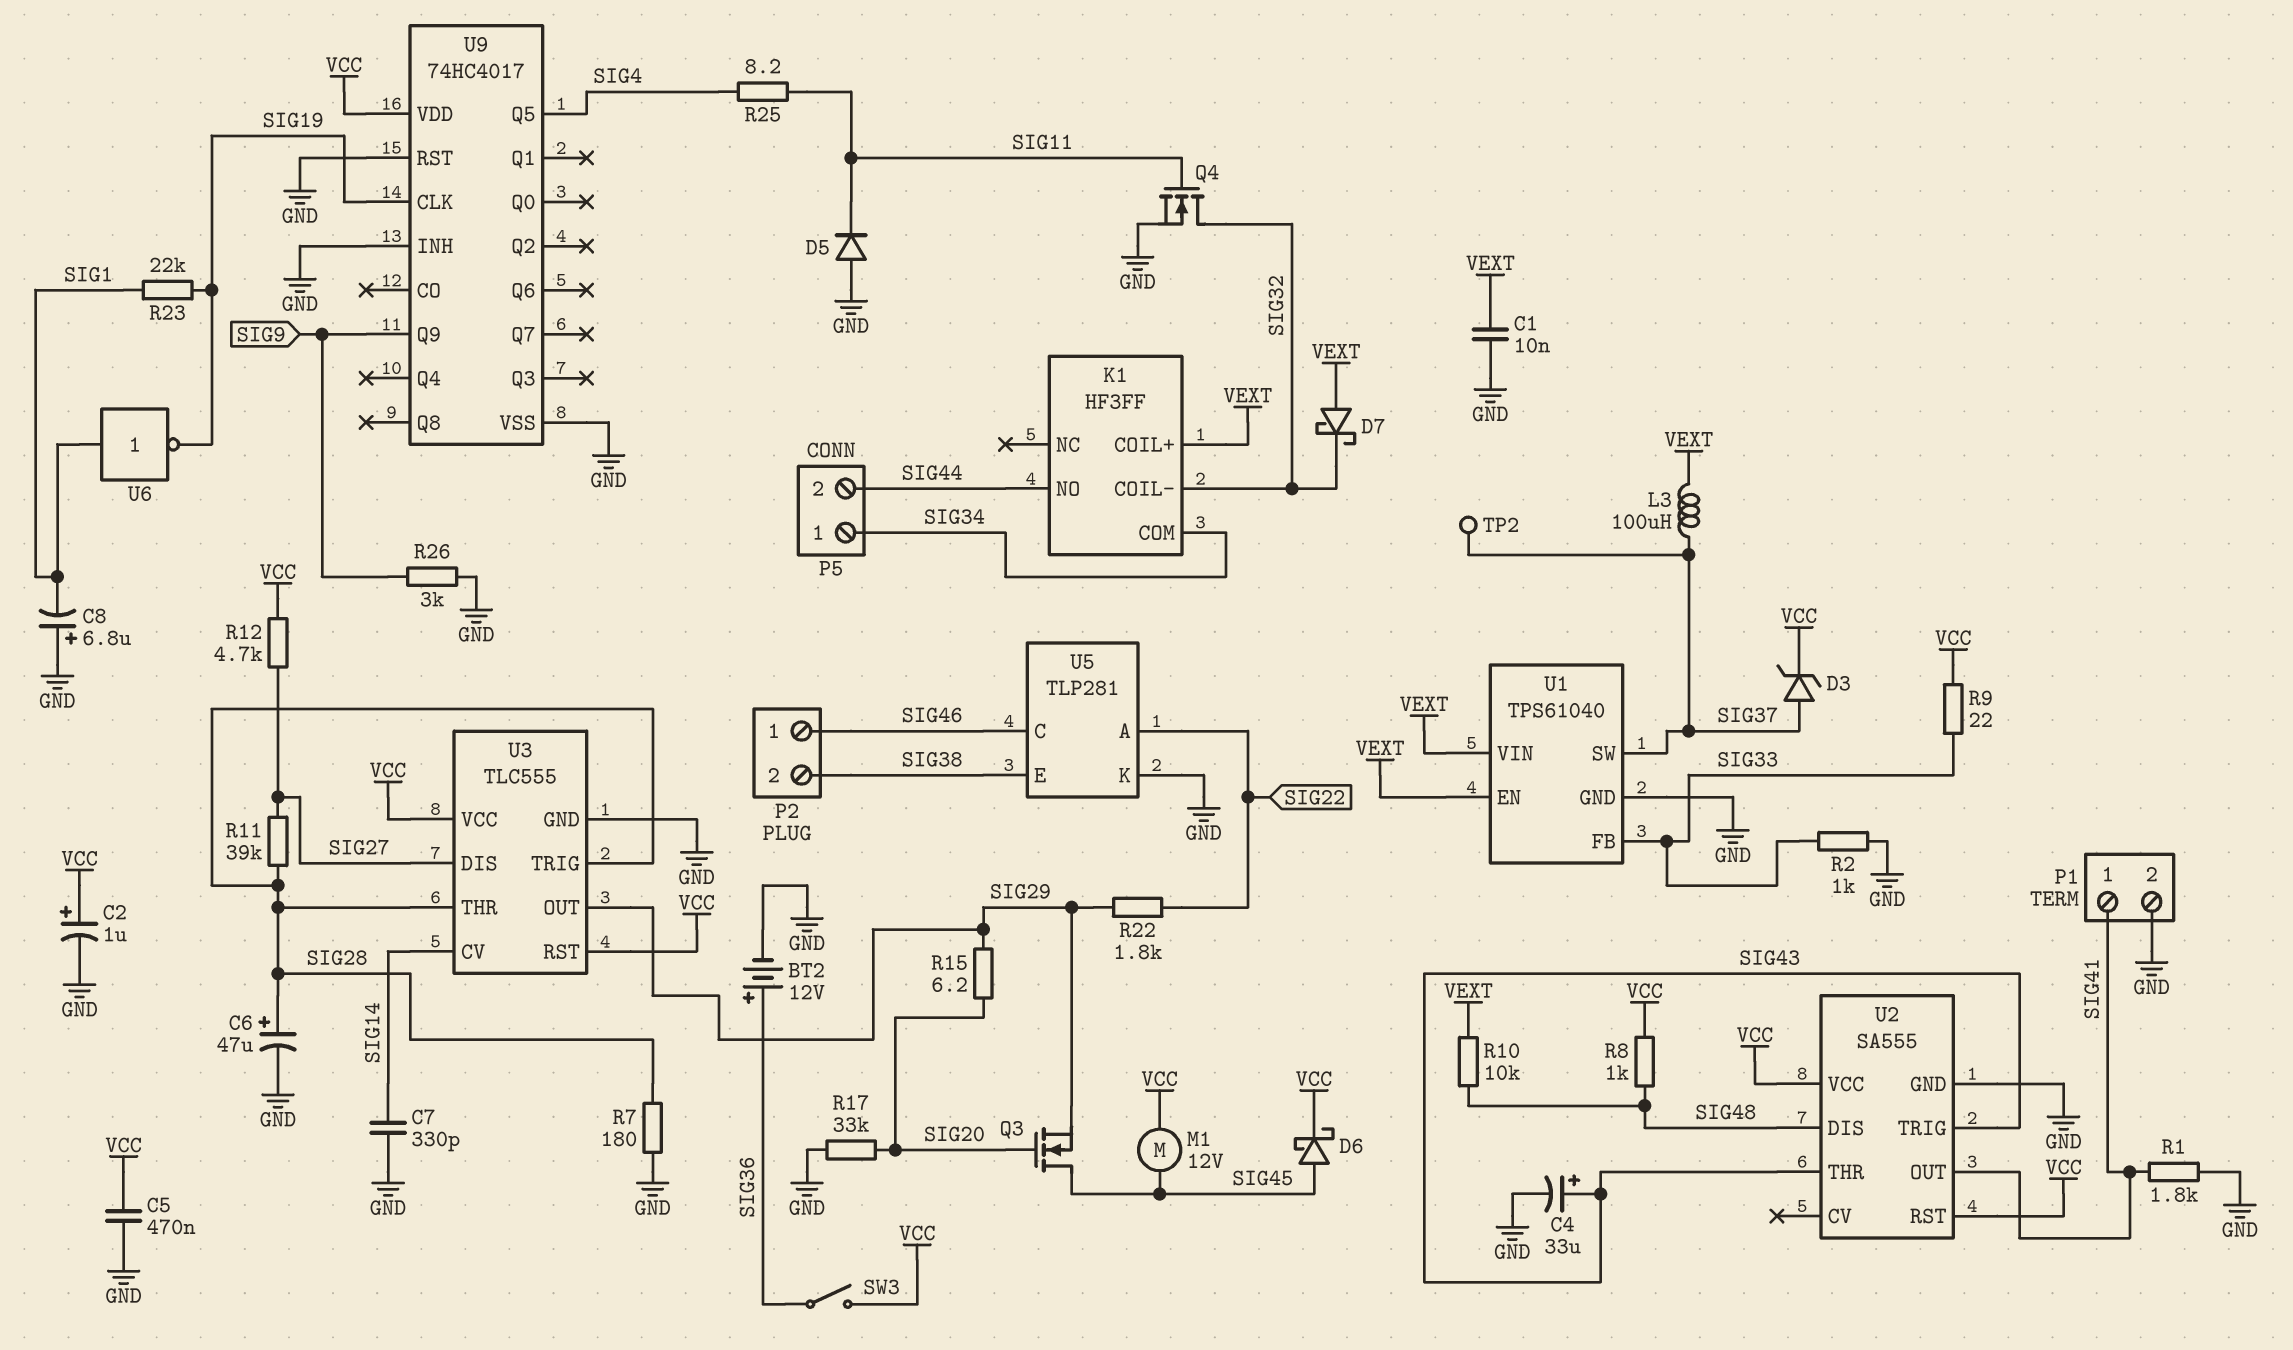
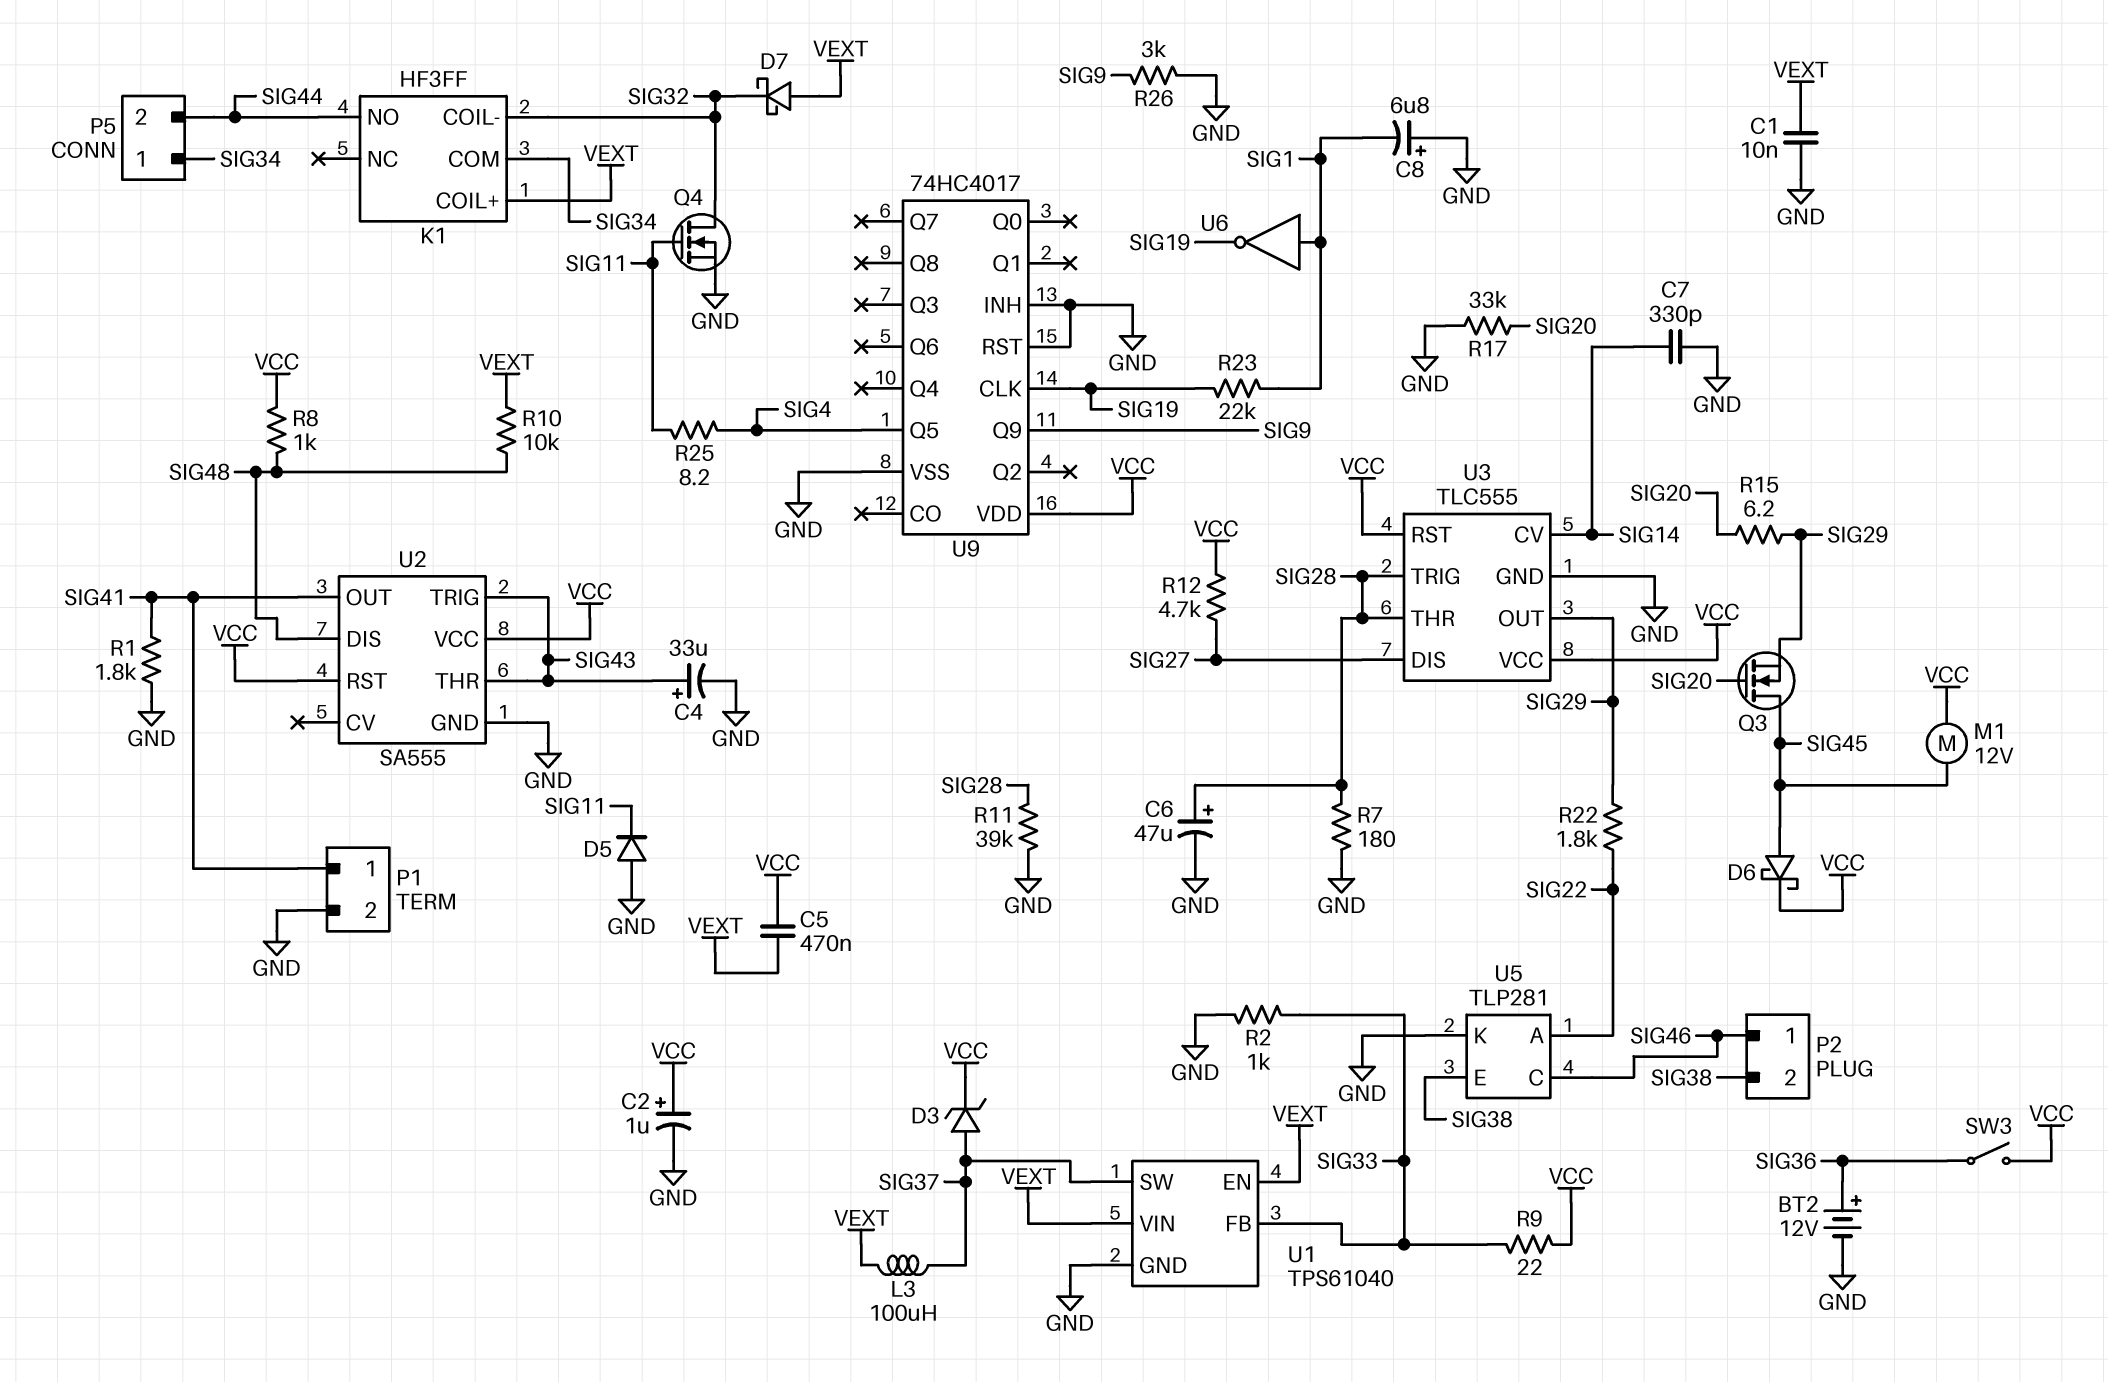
C5: 470nF (GND, VCC) -> 470nF (VCC, VEXT)
R11: 39k (SIG27, SIG28) -> 39k (GND, SIG28)
TP2: test point (SIG37) -> none

